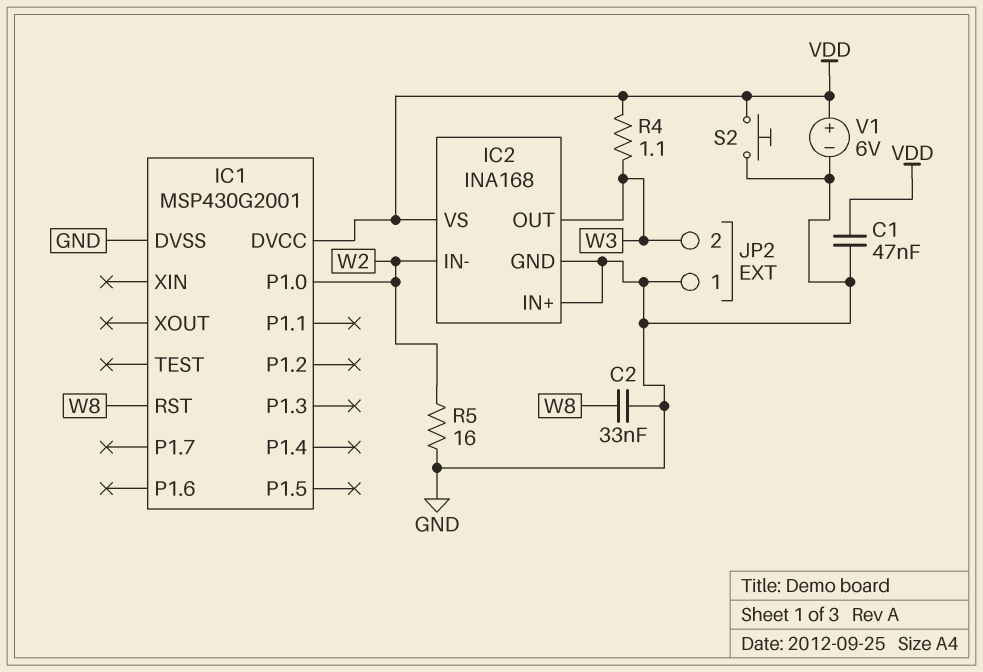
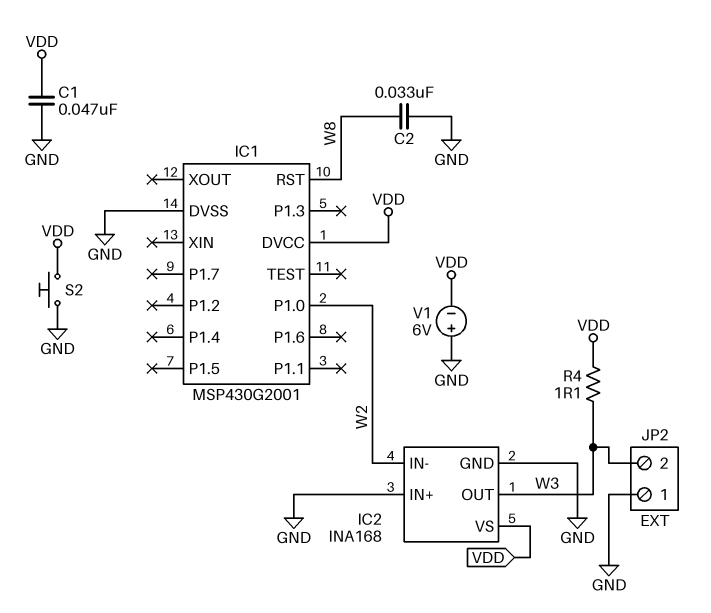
R5: 16 (GND, W2) -> none
V1: 6V (plus VDD, minus GND) -> 6V (plus GND, minus VDD)

